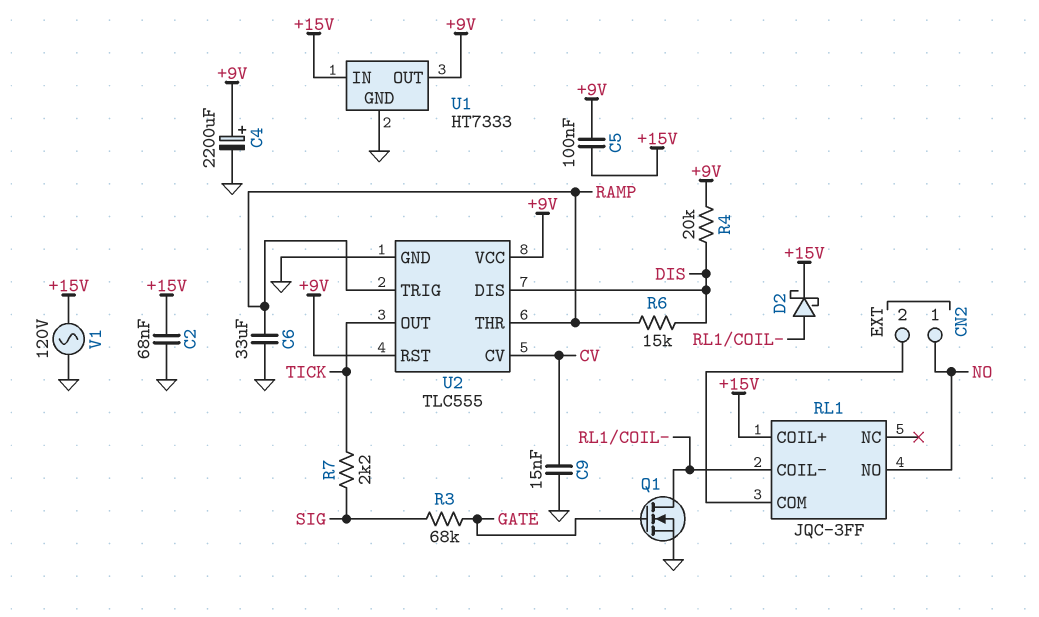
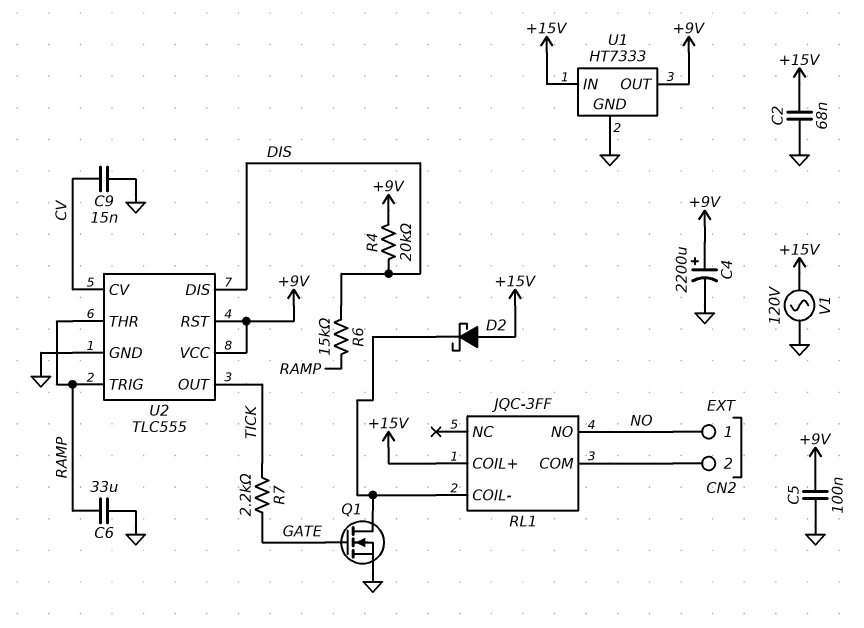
C5: 100nF (+9V, +15V) -> 100nF (+9V, GND)
D2: schottky (A RL1/COIL-, K +15V) -> schottky (A +15V, K RL1/COIL-)
R3: 68k (GATE, SIG) -> none
R7: 2.2k (SIG, TICK) -> 2.2k (GATE, TICK)

